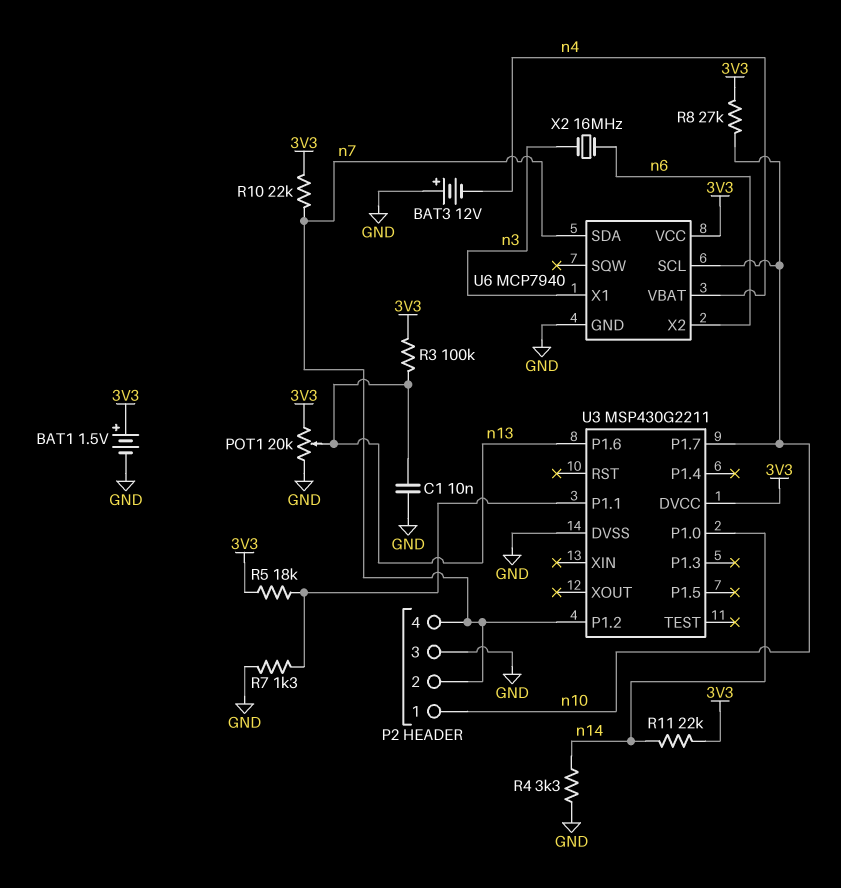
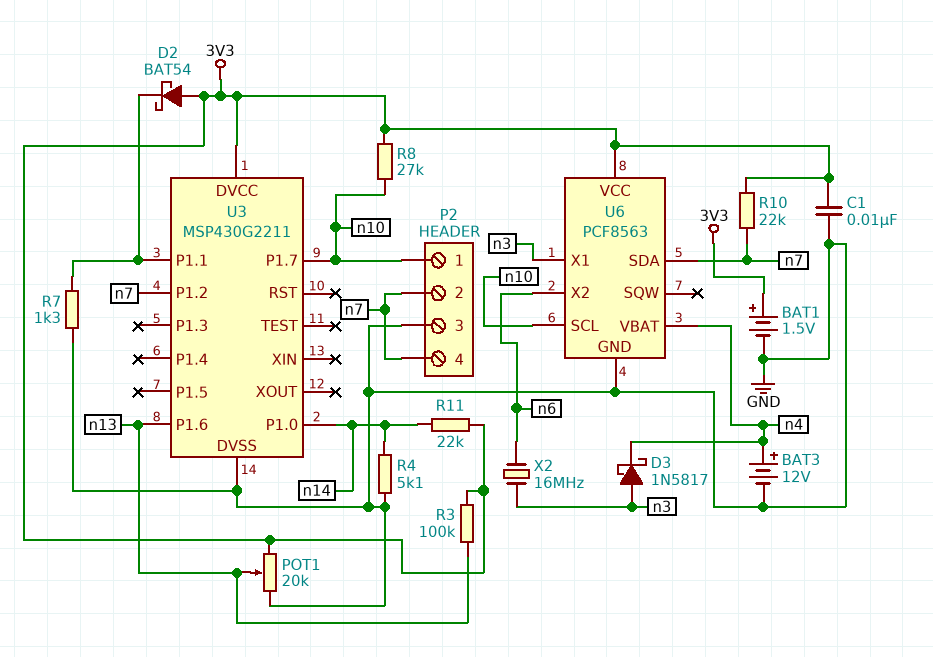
BAT3: 12V (plus GND, minus n4) -> 12V (plus n4, minus GND)
C1: 10nF (GND, n13) -> 10nF (3V3, GND)
D2: none -> schottky BAT54 (A 3V3, K U3/P1.1)
D3: none -> schottky 1N5817 (A n3, K n4)
R4: 3.3k (GND, n14) -> 5.1k (GND, n14)
R5: 18k (3V3, U3/P1.1) -> none
U6: MCP7940 -> PCF8563

